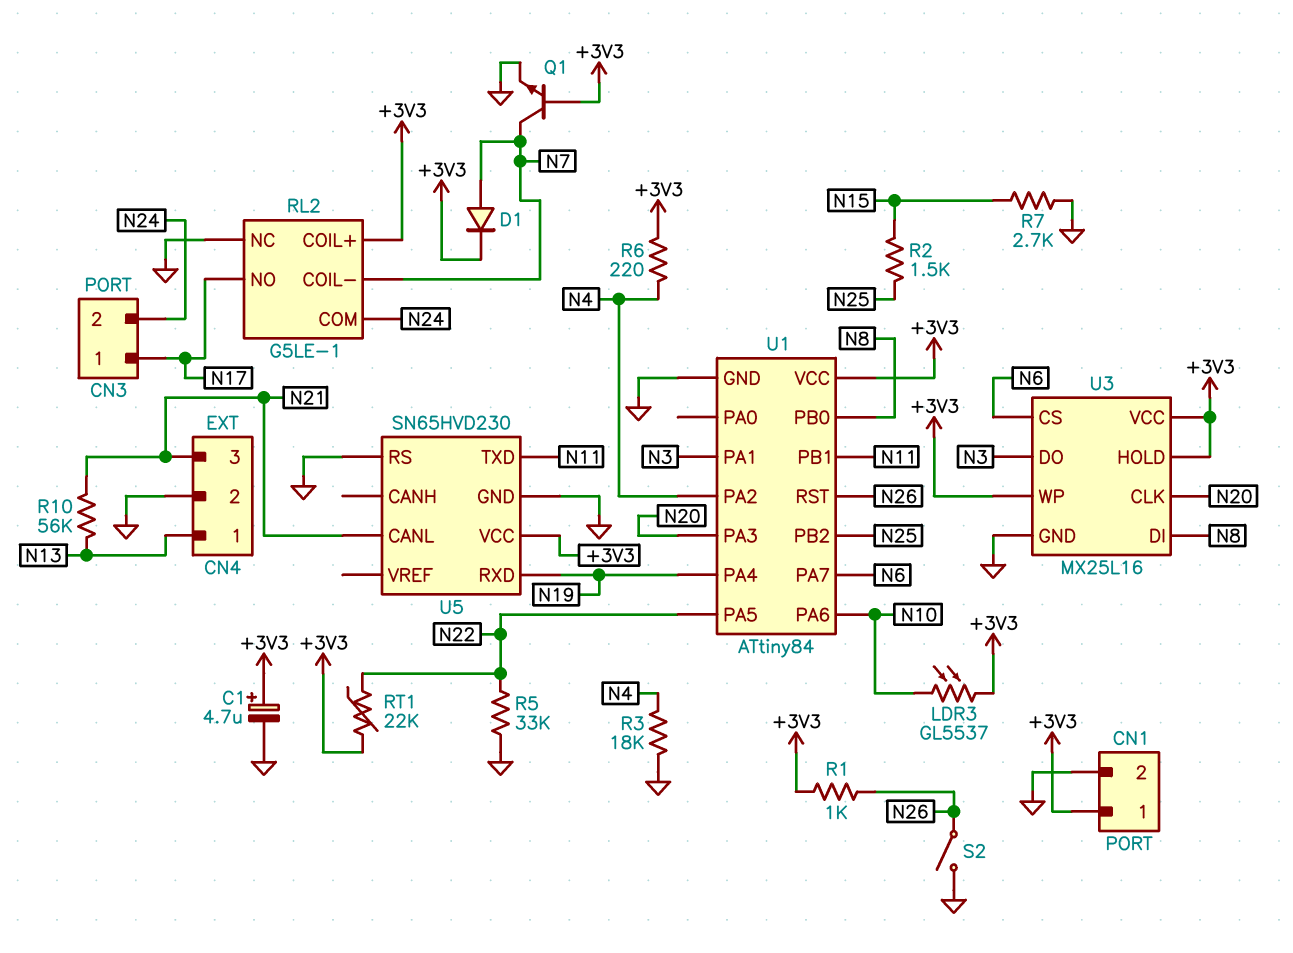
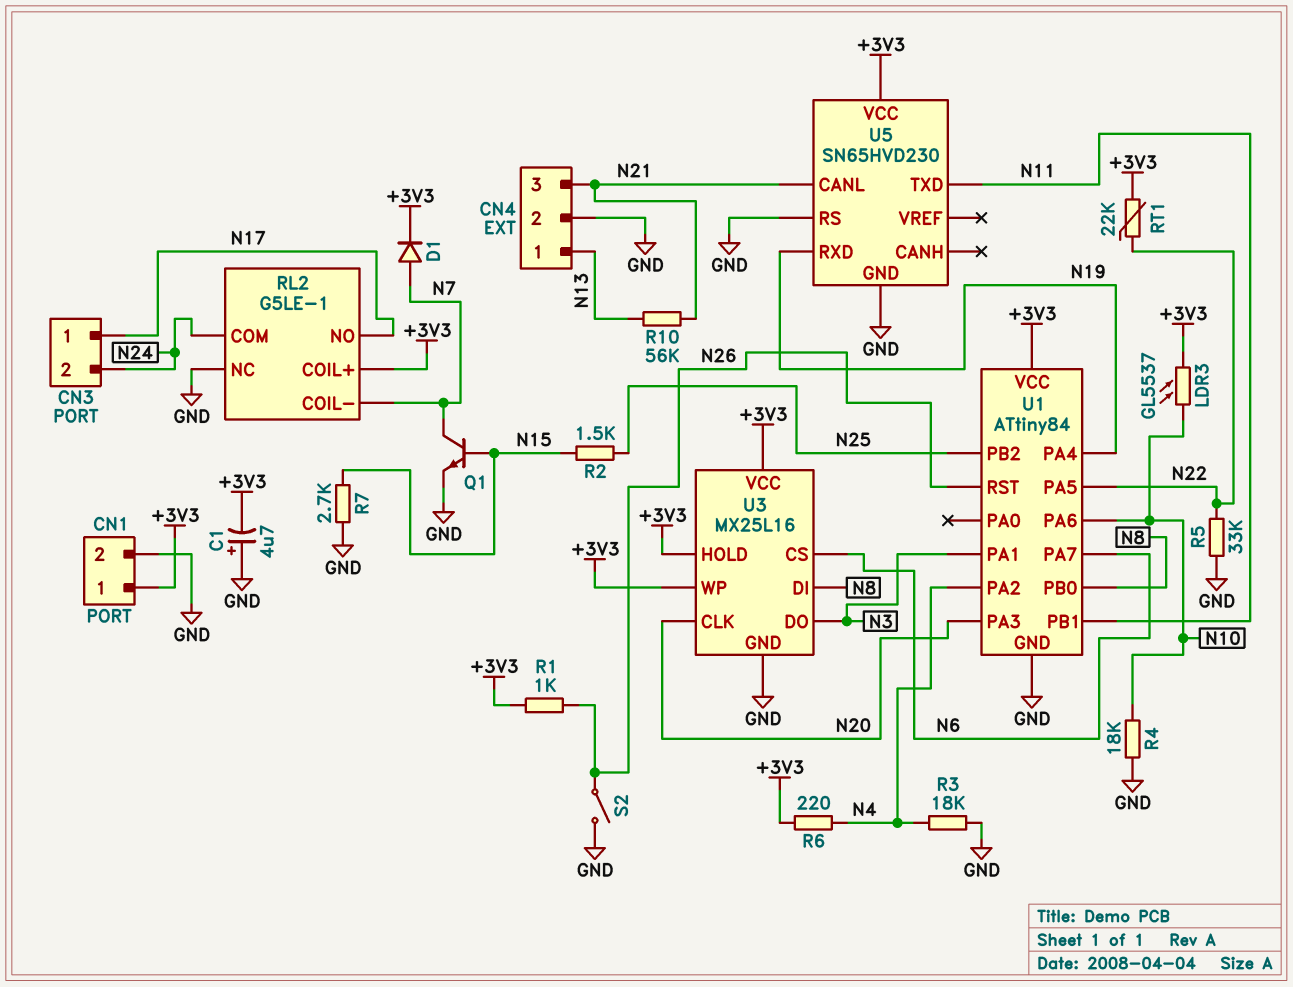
C1: 4.7uF (plus +3V3, minus GND) -> 4.7uF (plus GND, minus +3V3)
Q1: NPN (B +3V3, C N7, E GND) -> NPN (B N15, C N7, E GND)
R4: none -> 18k (GND, N10)

